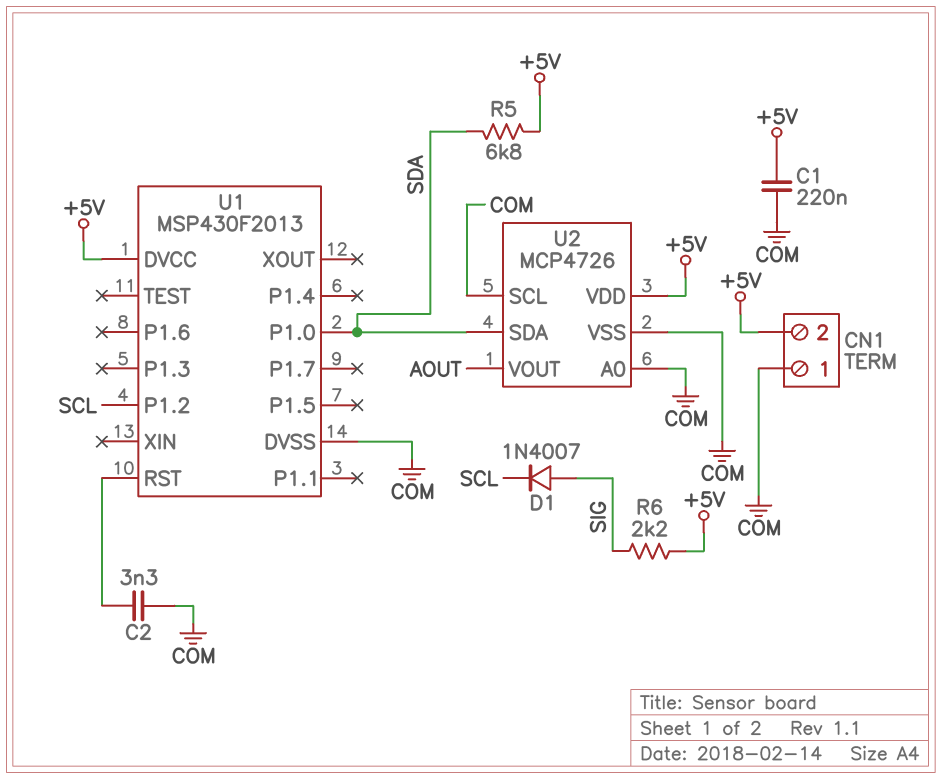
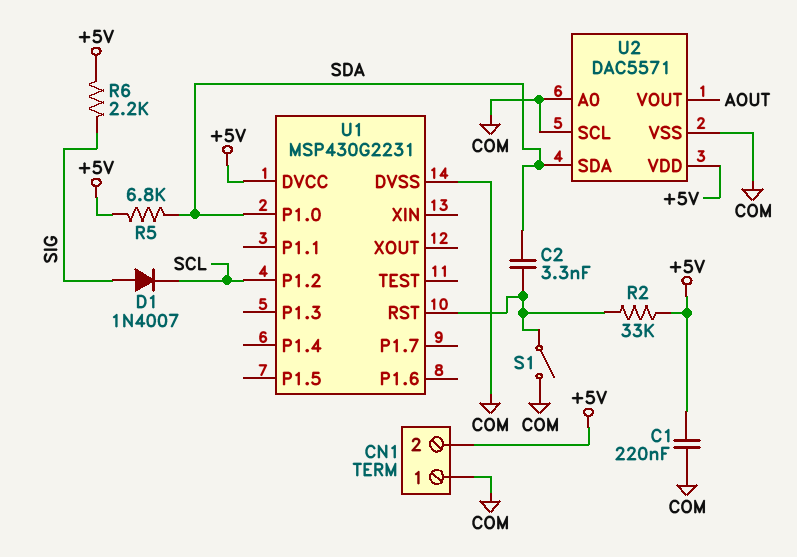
C2: 3.3nF (COM, U1/RST) -> 3.3nF (SDA, U1/RST)
R2: none -> 33k (+5V, U1/RST)
S1: none -> switch (COM, U1/RST)
U1: MSP430F2013 -> MSP430G2231
U2: MCP4726 -> DAC5571

